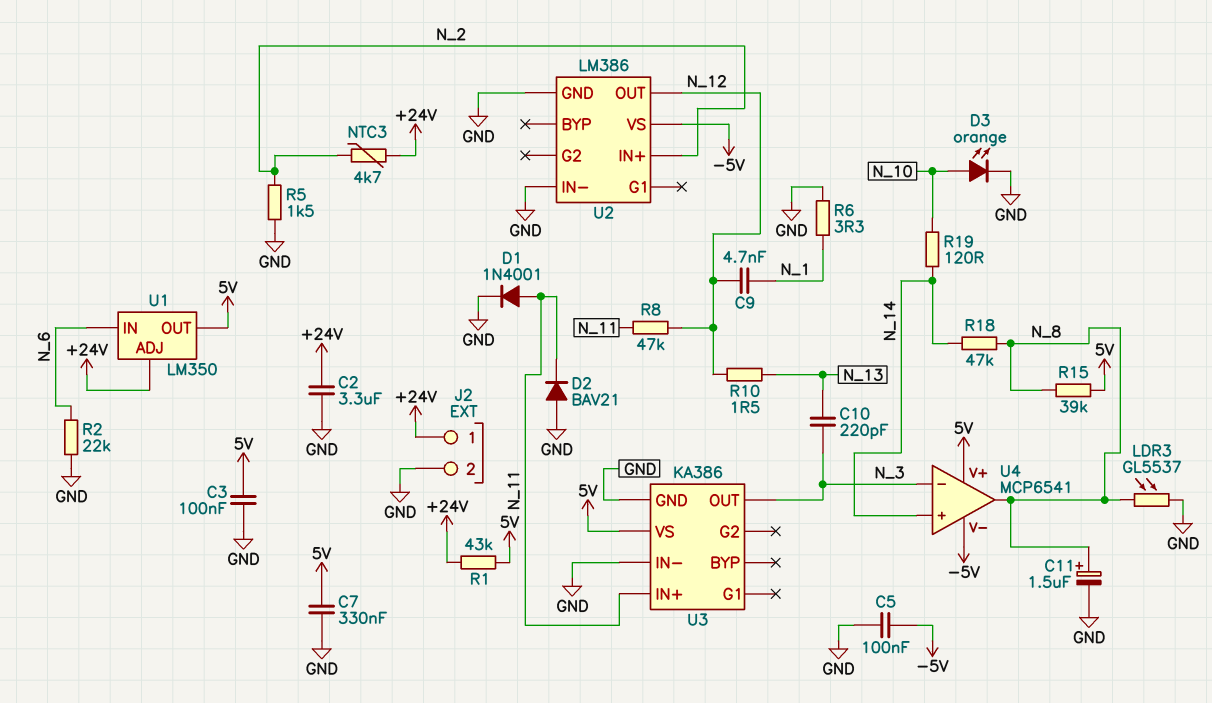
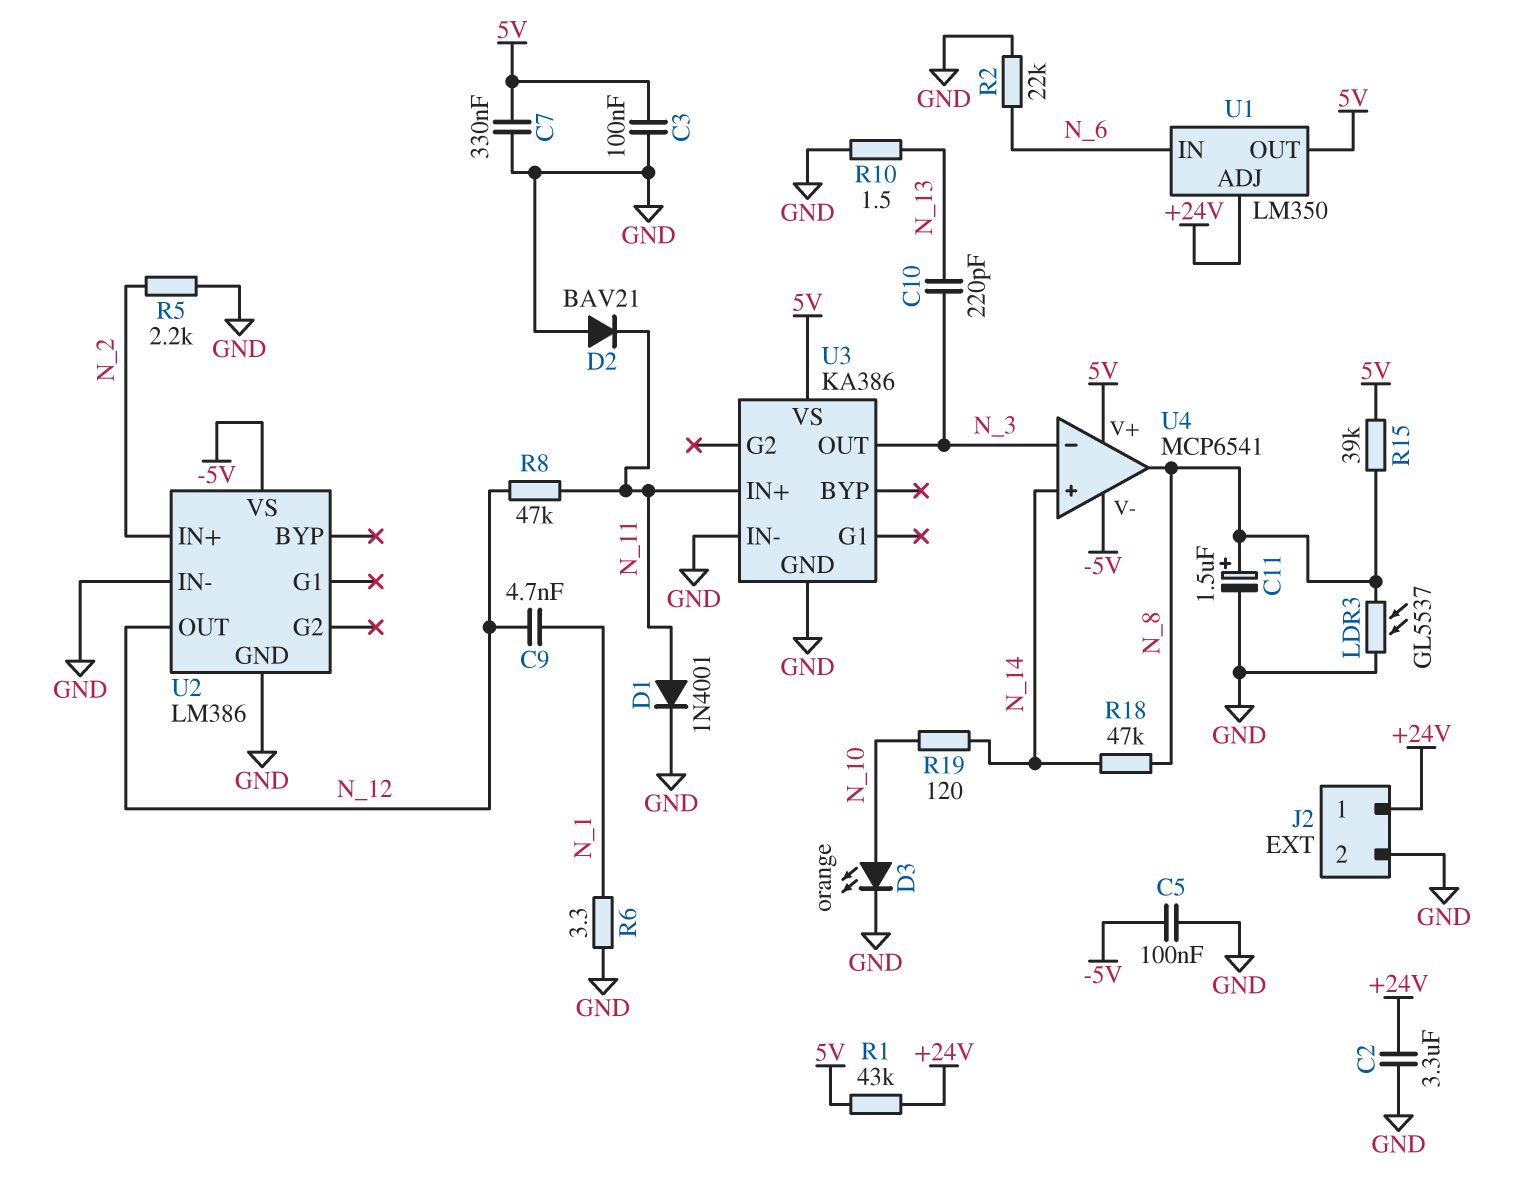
NTC3: 4.7k (+24V, N_2) -> none
R5: 1.5k (GND, N_2) -> 2.2k (GND, N_2)
R10: 1.5 (N_12, N_13) -> 1.5 (GND, N_13)

